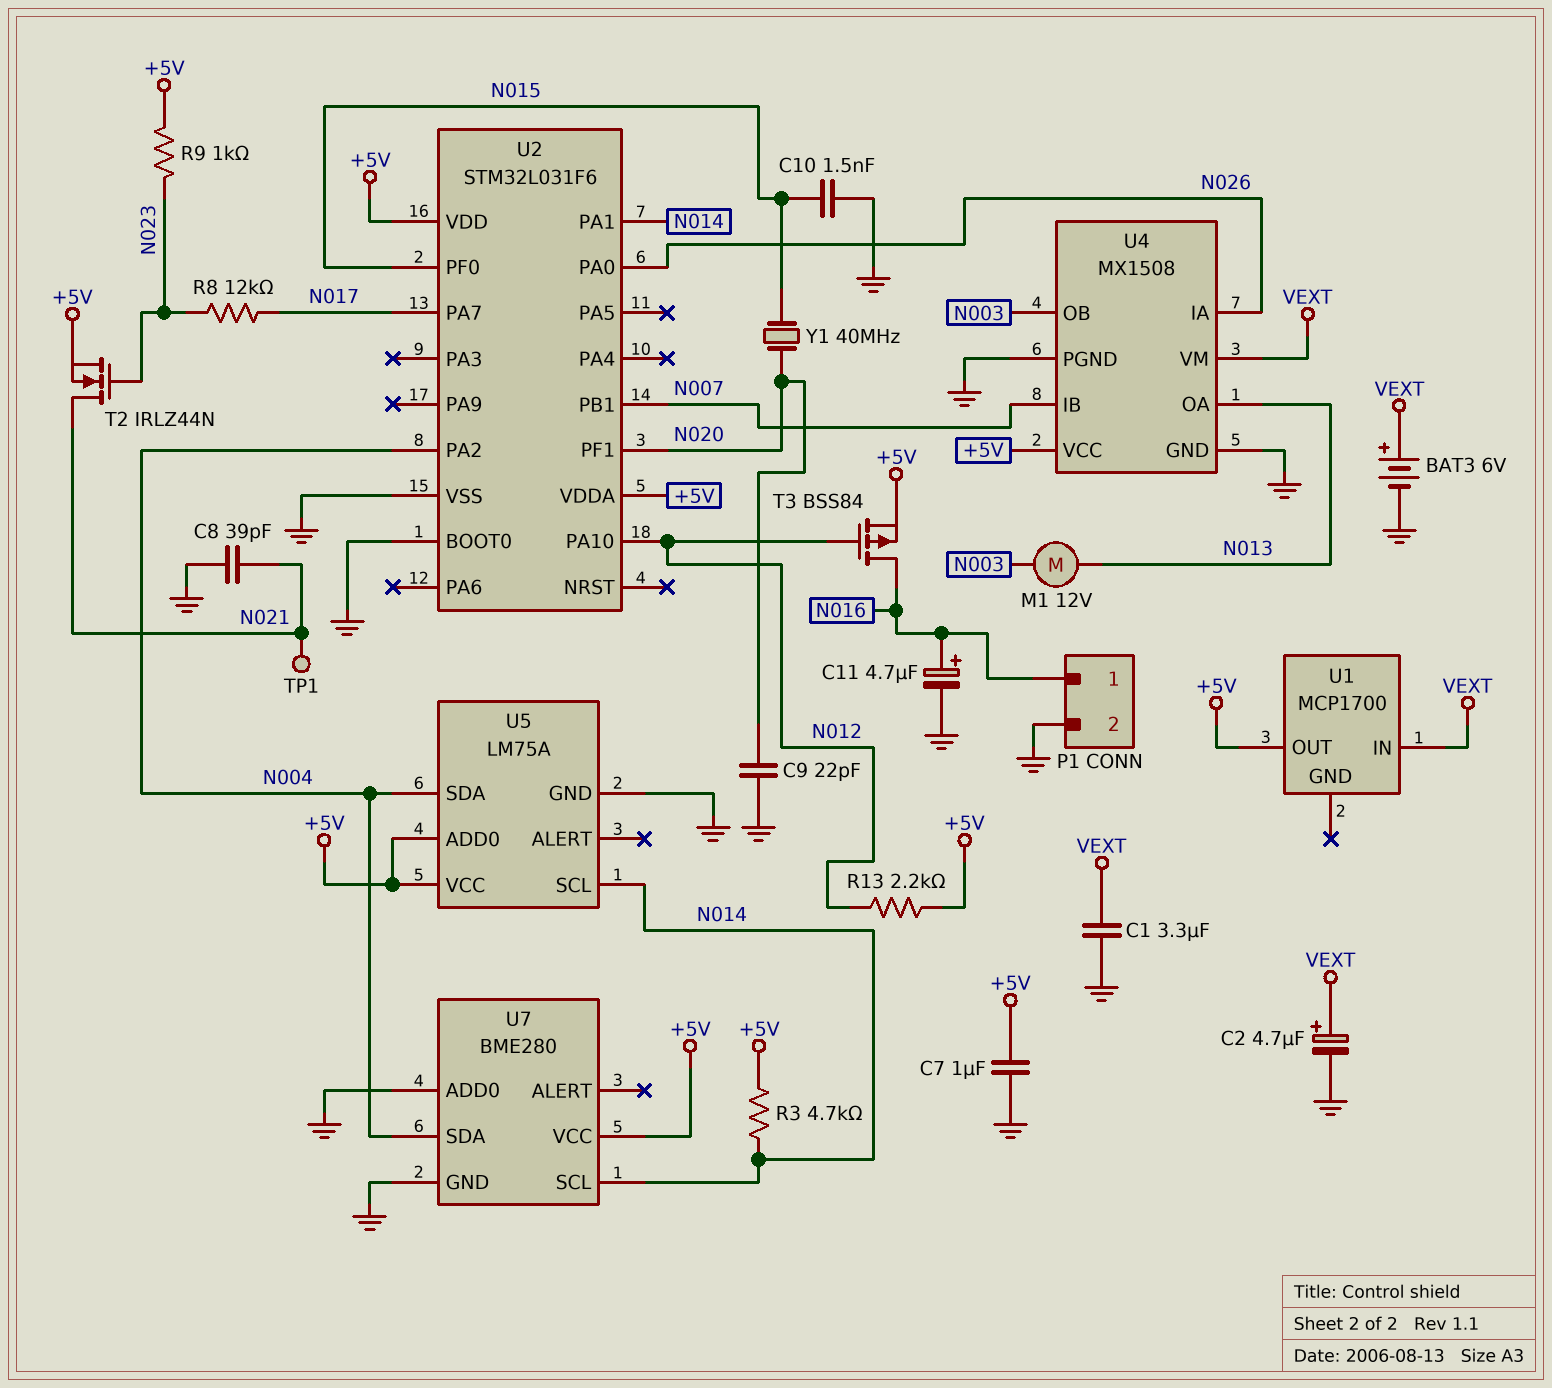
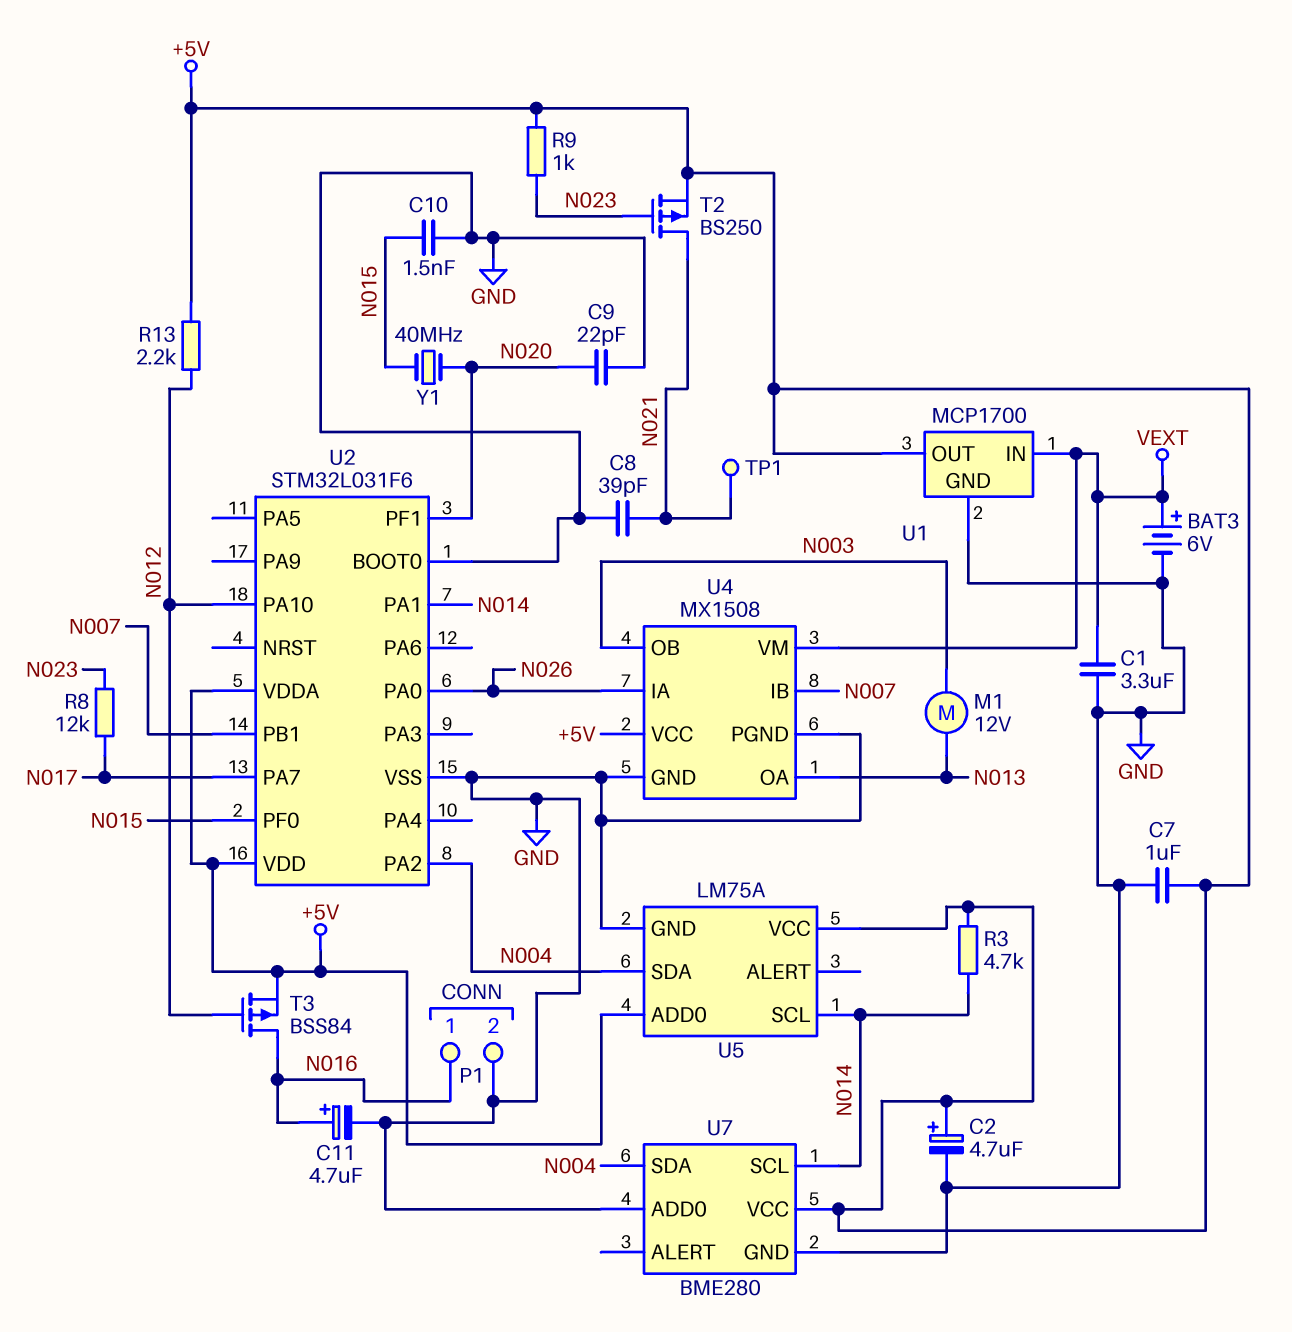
C2: 4.7uF (plus VEXT, minus GND) -> 4.7uF (plus +5V, minus GND)
T2: NMOS IRLZ44N (G N023, D N021, S +5V) -> PMOS BS250 (G N023, D N021, S +5V)
U1 pin GND: none -> GND

